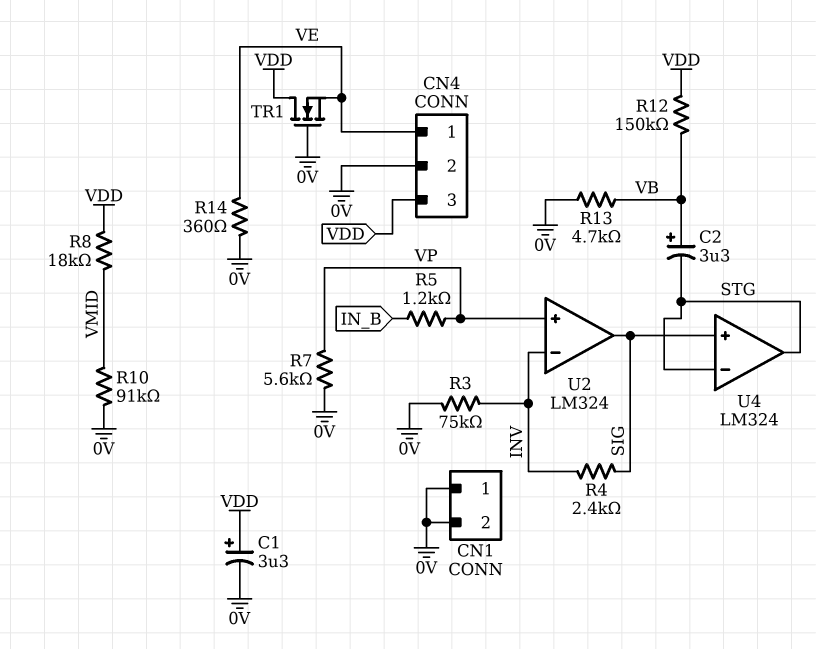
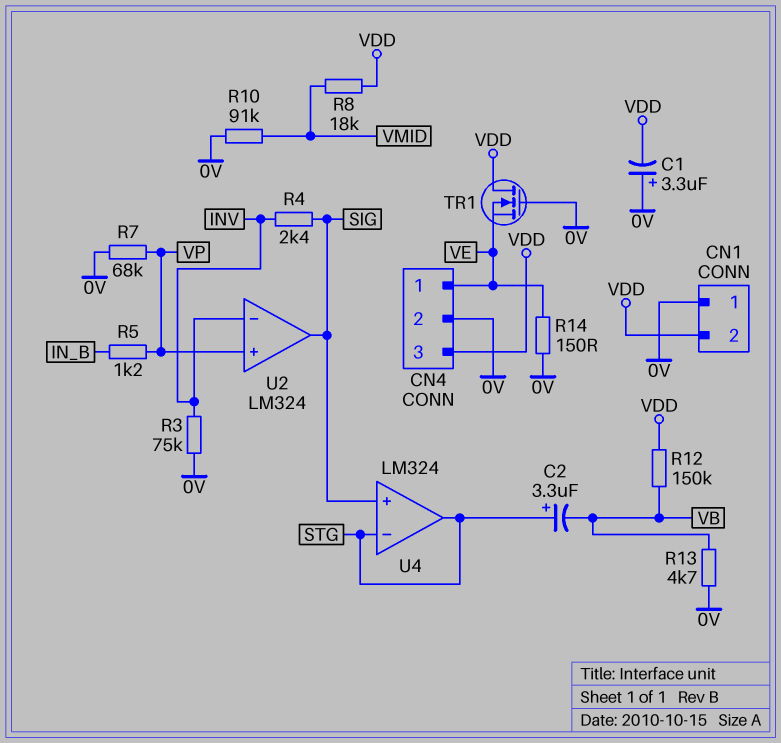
C1: 3.3uF (plus VDD, minus 0V) -> 3.3uF (plus 0V, minus VDD)
C2: 3.3uF (plus VB, minus STG) -> 3.3uF (plus STG, minus VB)
CN1 pin 2: 0V -> VDD
R7: 5.6k (0V, VP) -> 68k (0V, VP)
R14: 360 (0V, VE) -> 150 (0V, VE)

